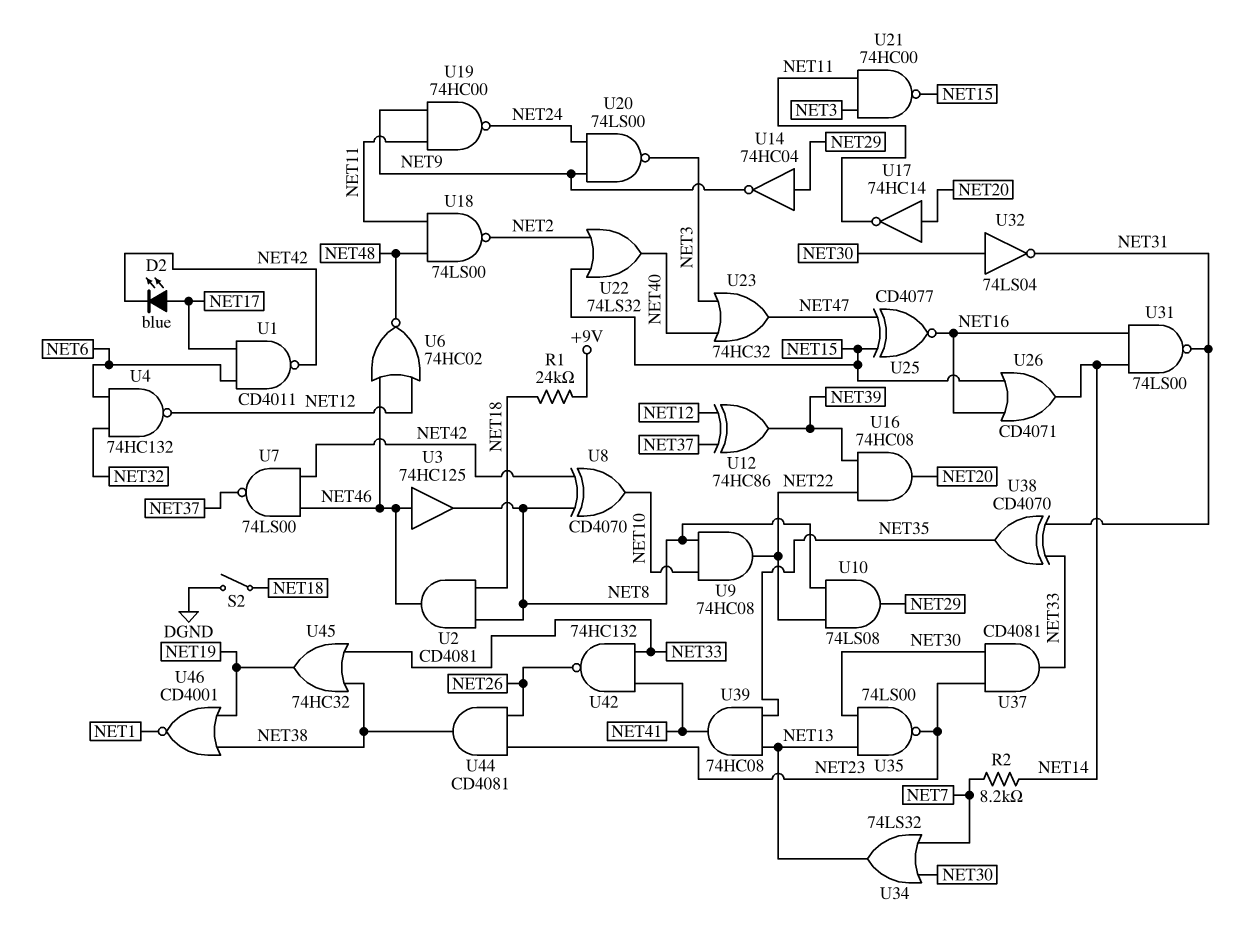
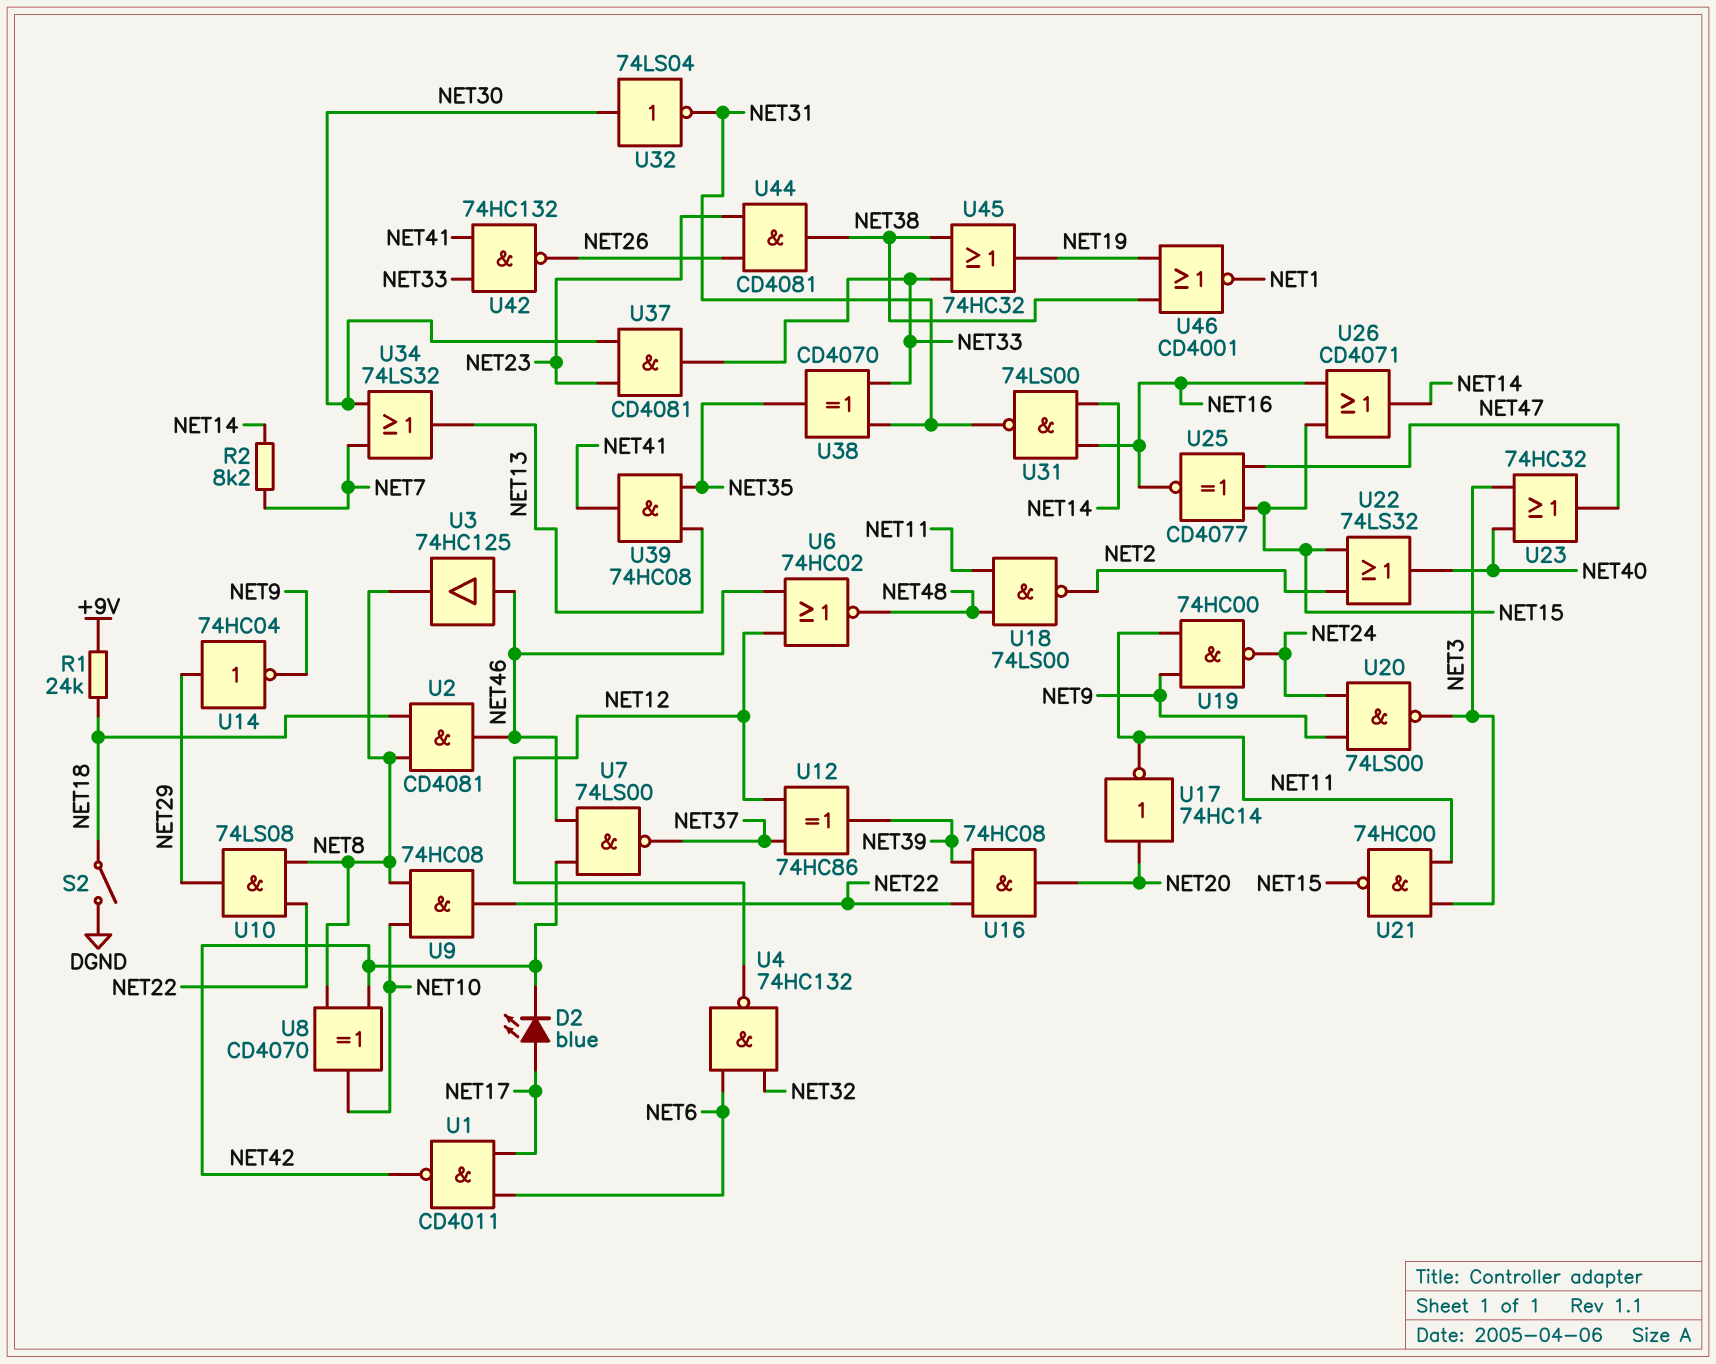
U35: NAND 74LS00 (in NET13, in NET30, out NET23) -> none

